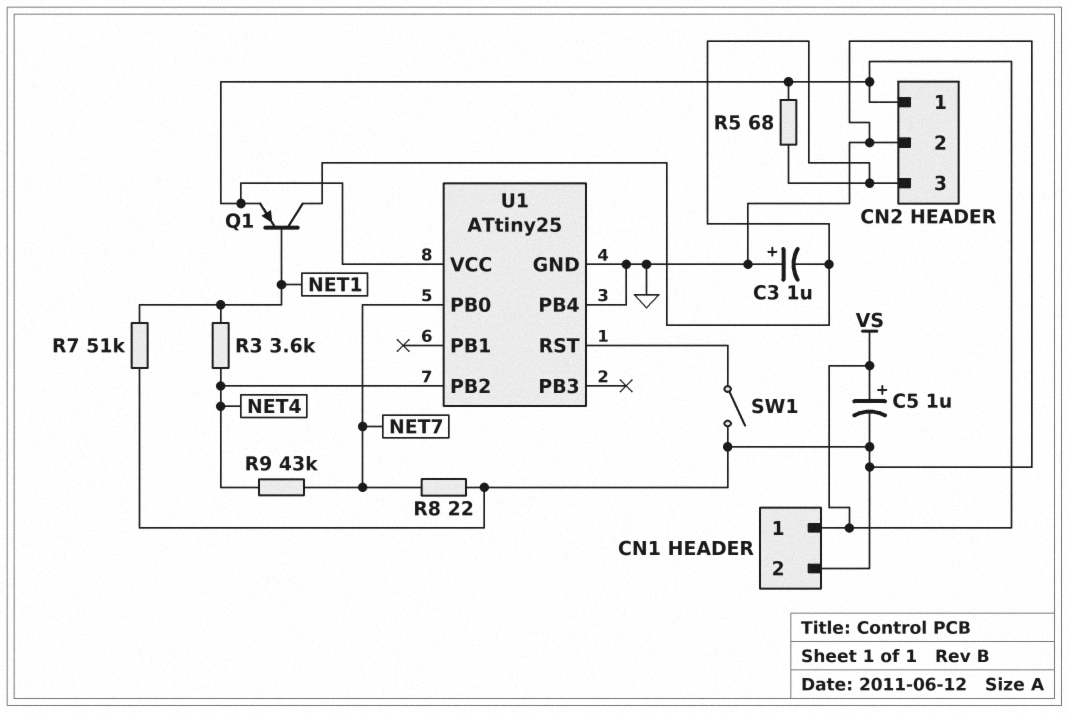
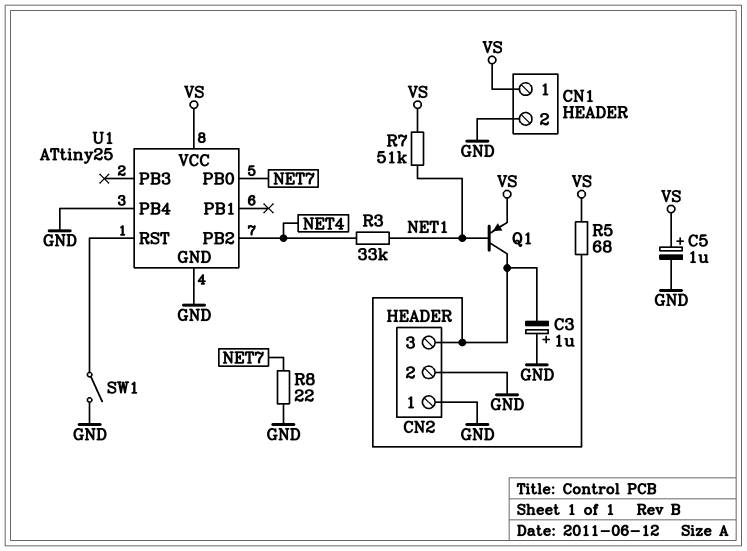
CN2 pin 1: VS -> GND
R3: 3.6k (NET1, NET4) -> 33k (NET1, NET4)
R7: 51k (GND, NET1) -> 51k (NET1, VS)
R9: 43k (NET4, NET7) -> none

